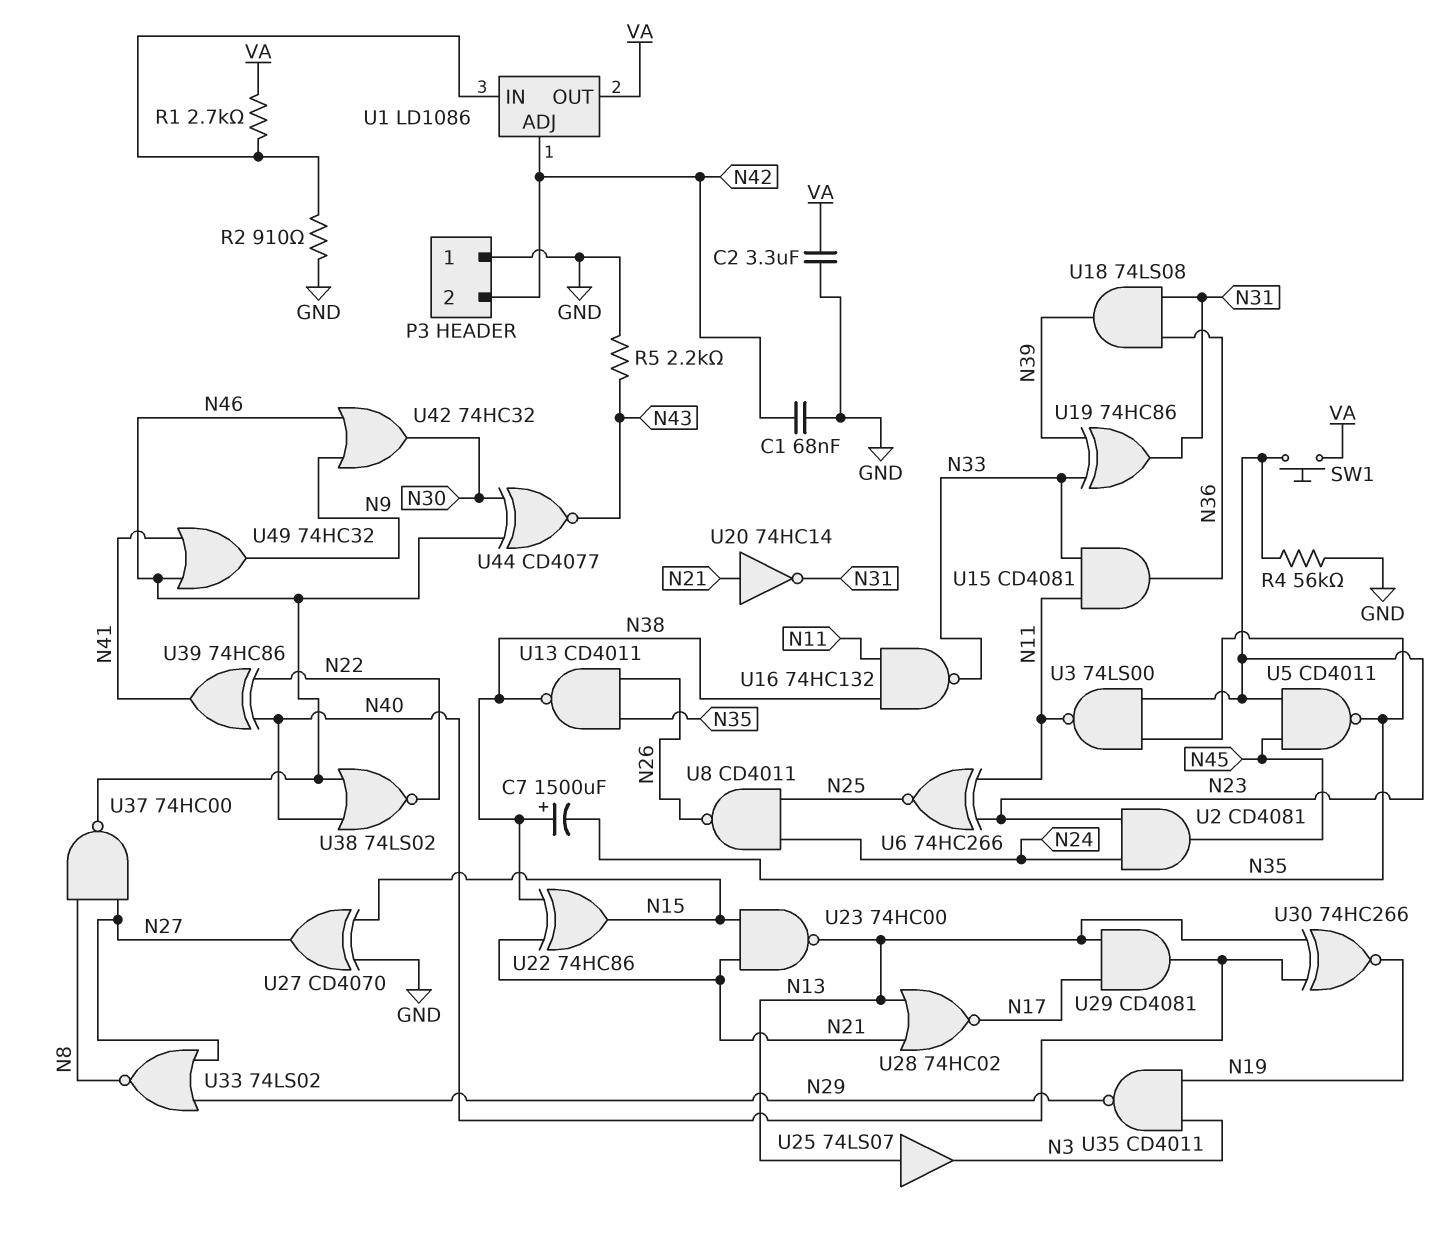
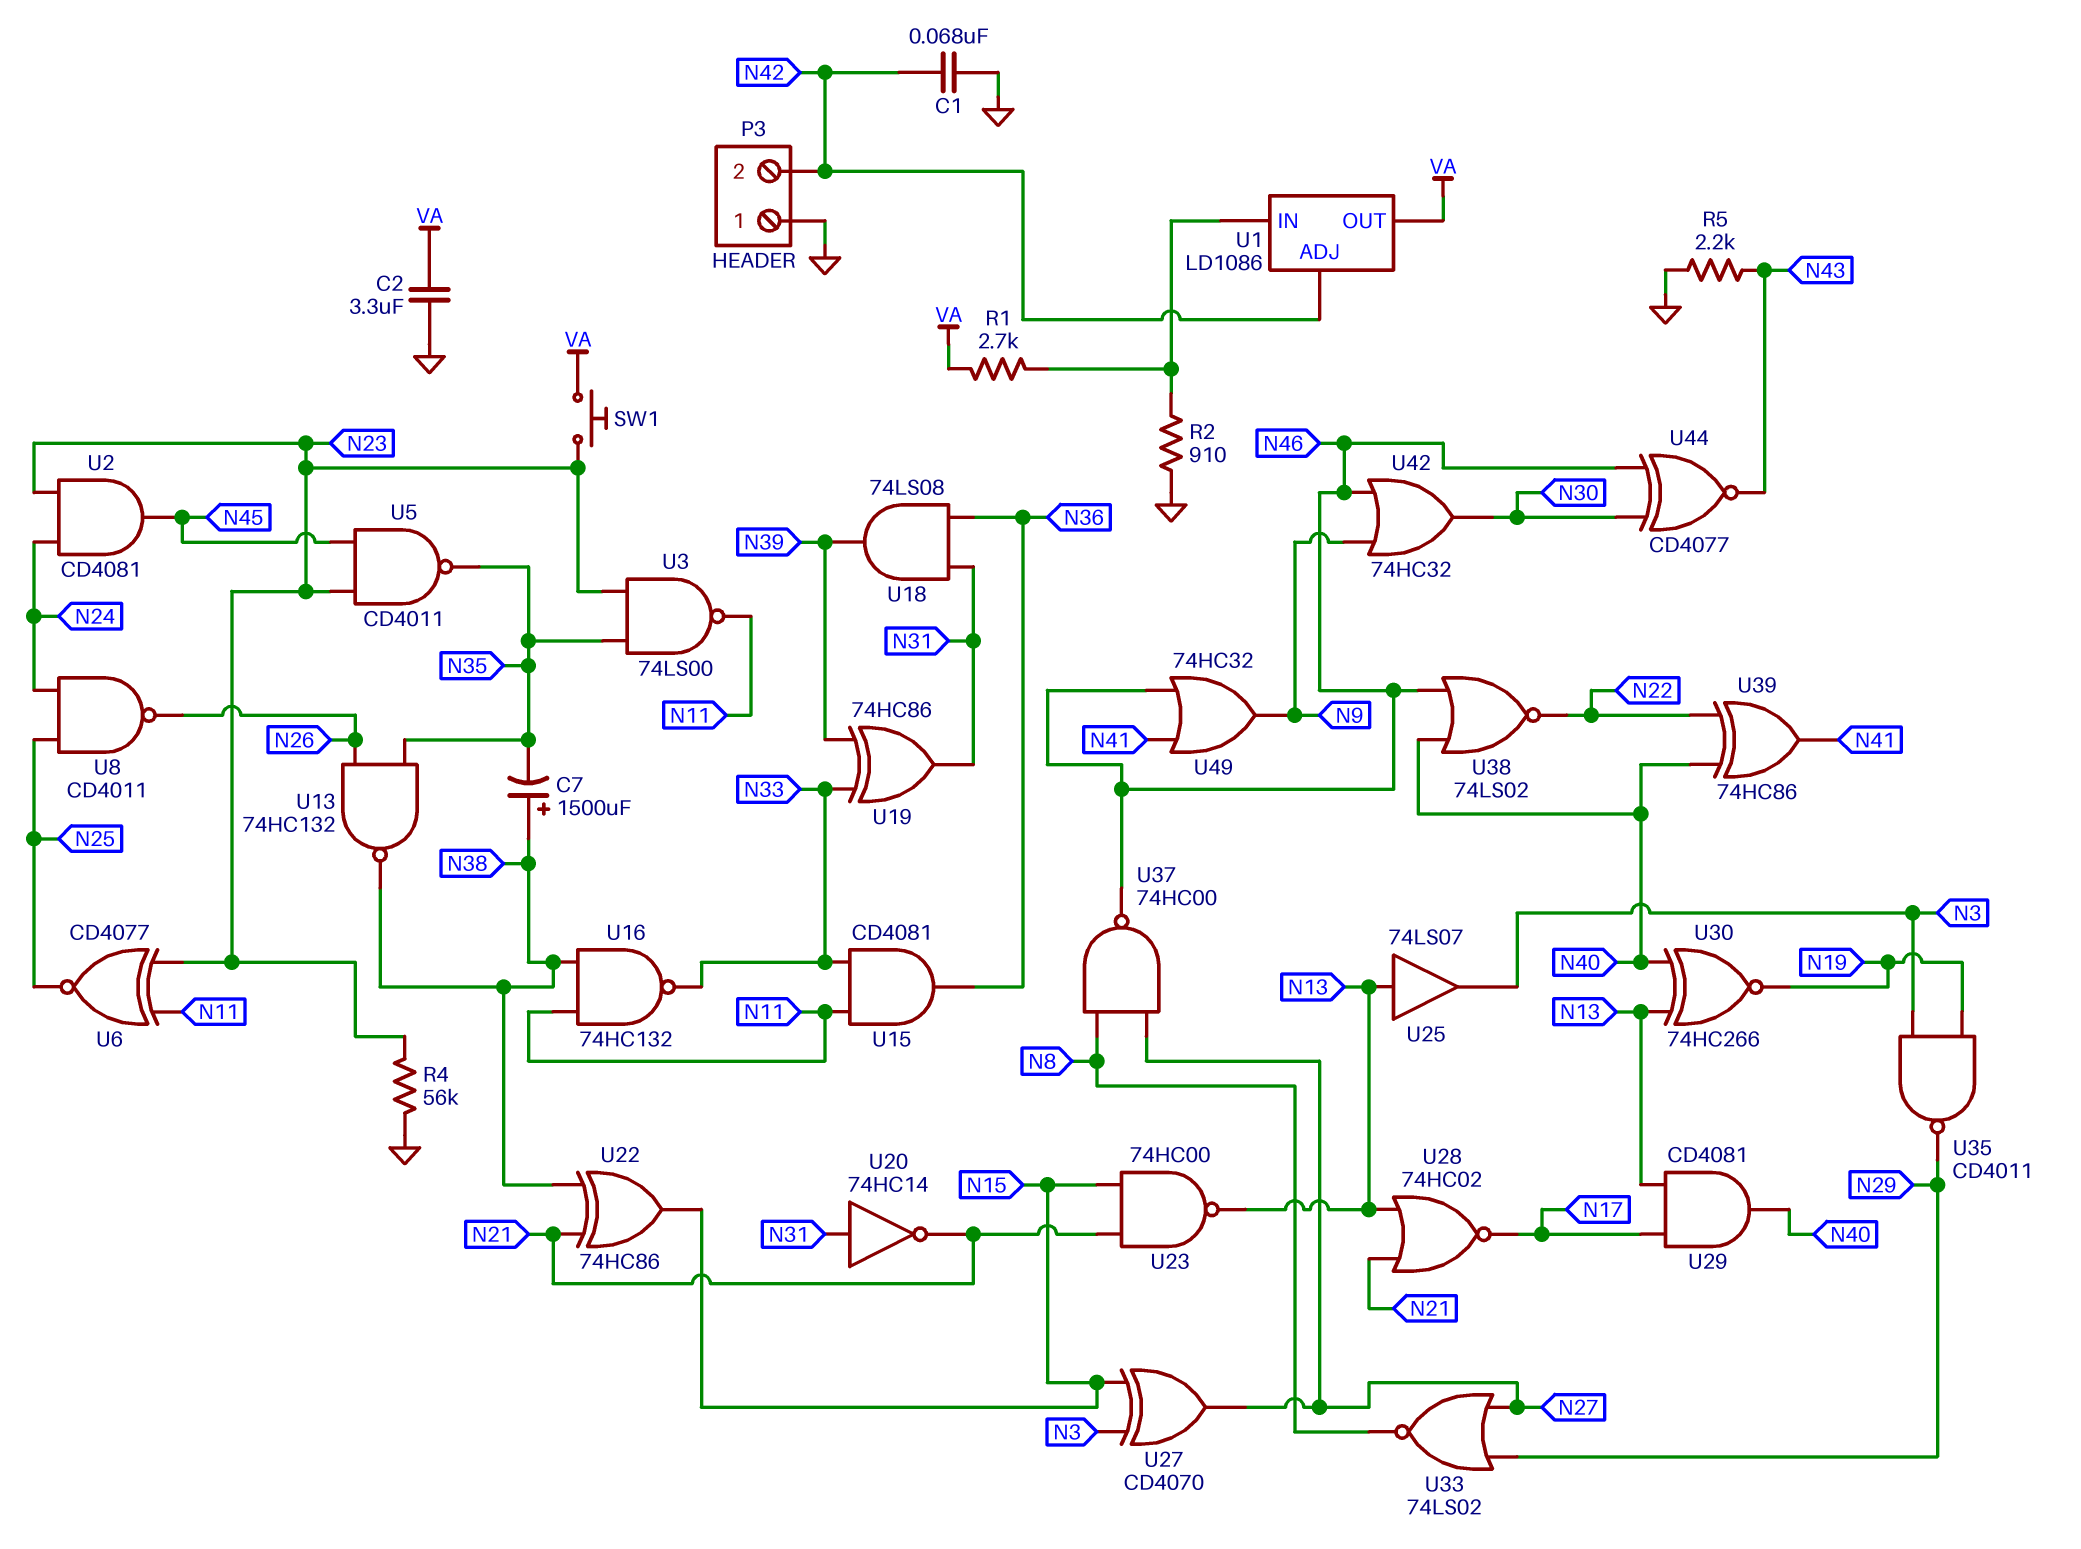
U6: XNOR 74HC266 (in N11, in N23, out N25) -> XNOR CD4077 (in N11, in N23, out N25)
U13: NAND CD4011 (in N26, in N35, out N38) -> NAND 74HC132 (in N26, in N35, out N38)
U20: NOT 74HC14 (in N21, out N31) -> NOT 74HC14 (in N31, out N21)
U27: XOR CD4070 (in GND, in N15, out N27) -> XOR CD4070 (in N3, in N15, out N27)

